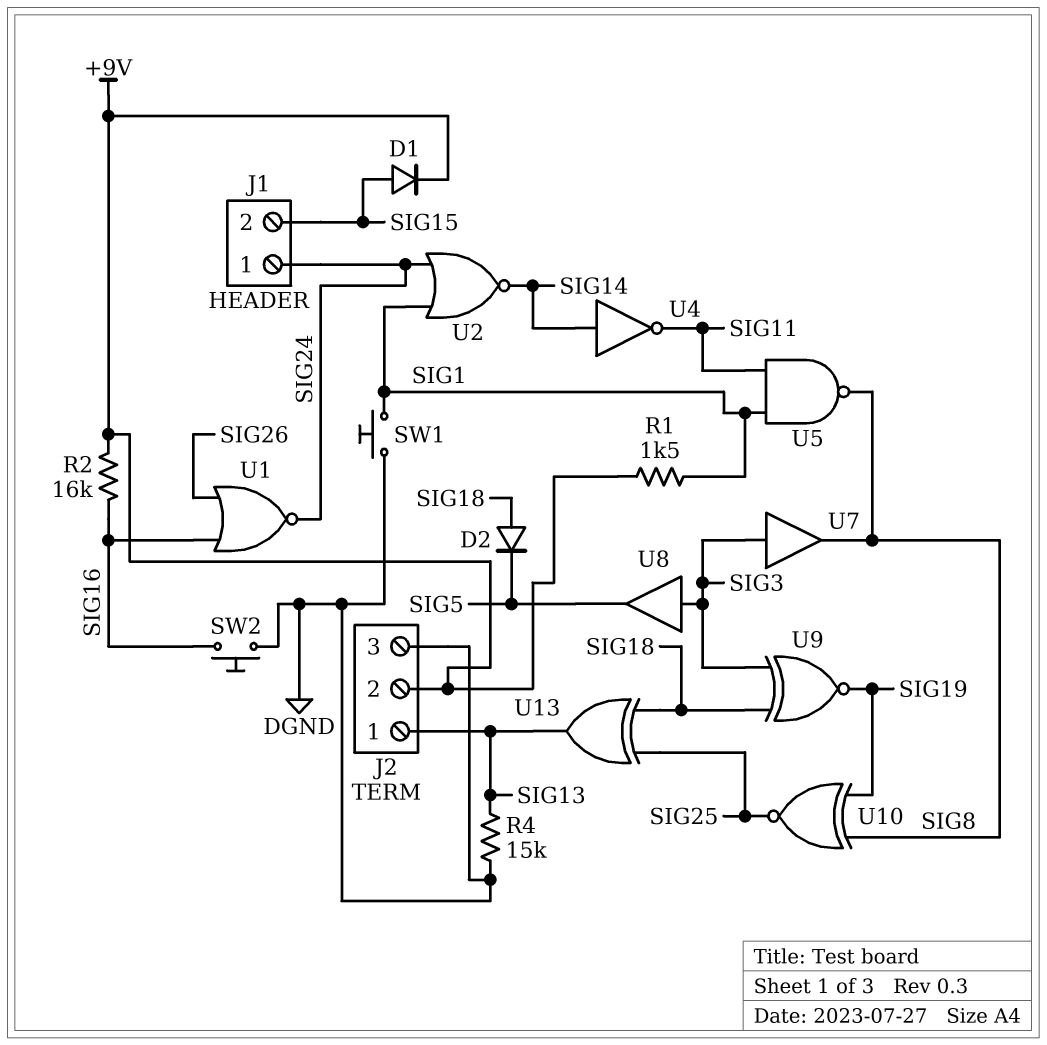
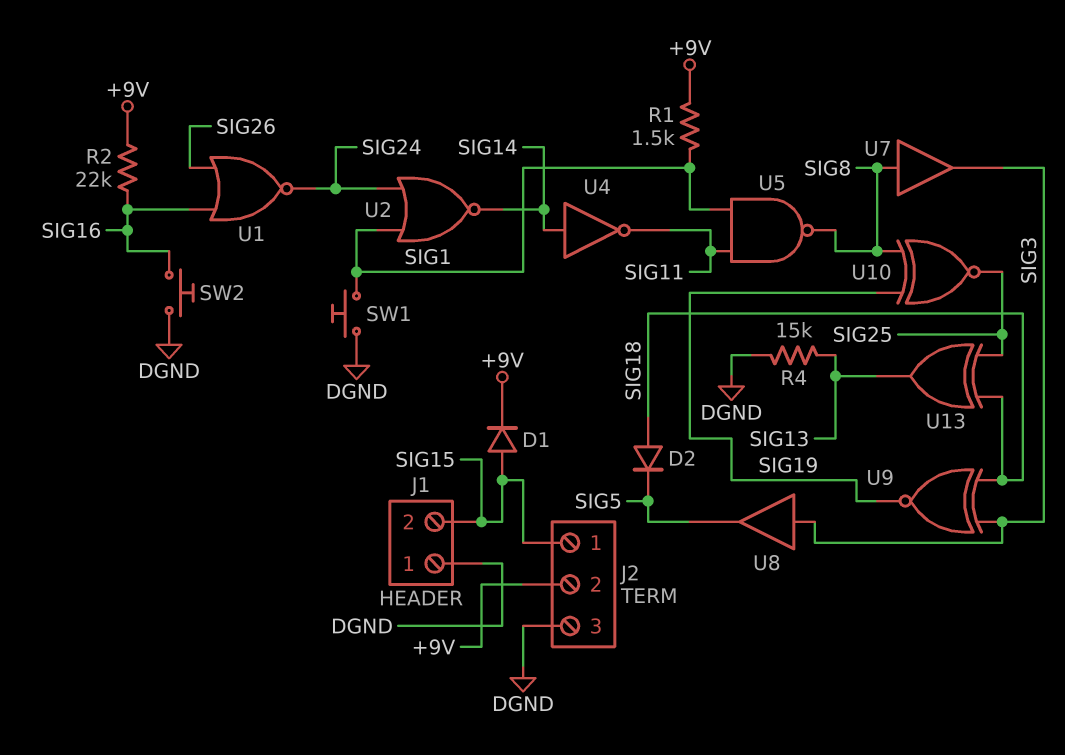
J1 pin 1: SIG24 -> DGND
J2 pin 1: SIG13 -> SIG15
R2: 16k (+9V, SIG16) -> 22k (+9V, SIG16)
U7: buffer (in SIG3, out SIG8) -> buffer (in SIG8, out SIG3)

